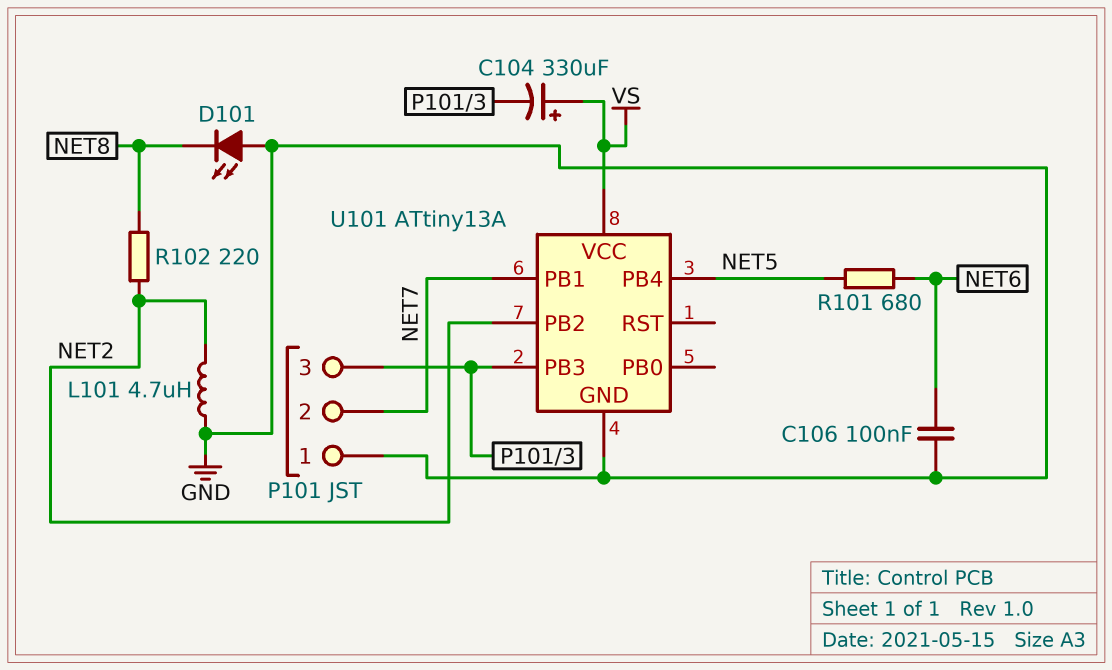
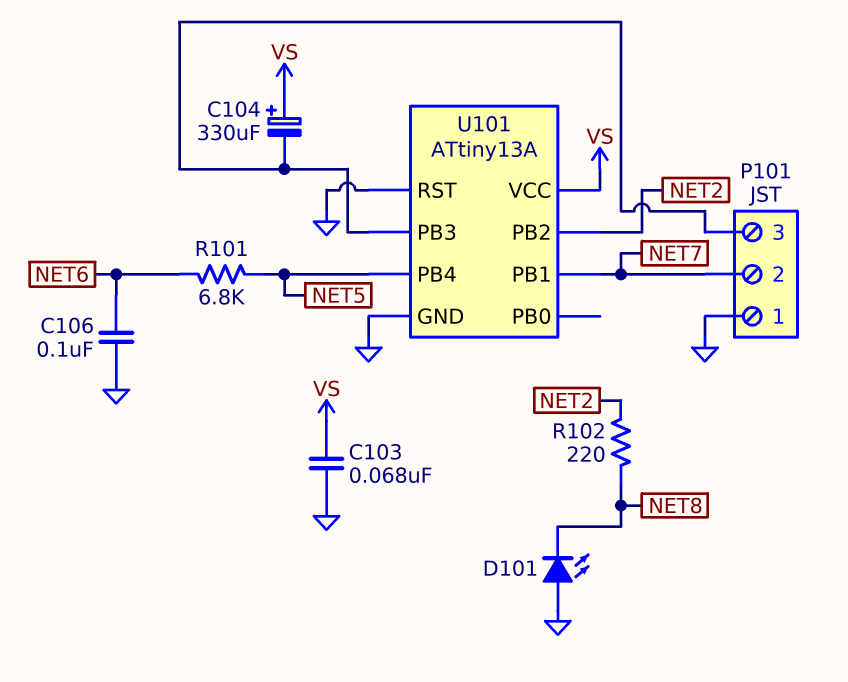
C103: none -> 68nF (GND, VS)
L101: 4.7uH (GND, NET2) -> none
R101: 680 (NET5, NET6) -> 6.8k (NET5, NET6)
U101 pin RST: none -> GND

